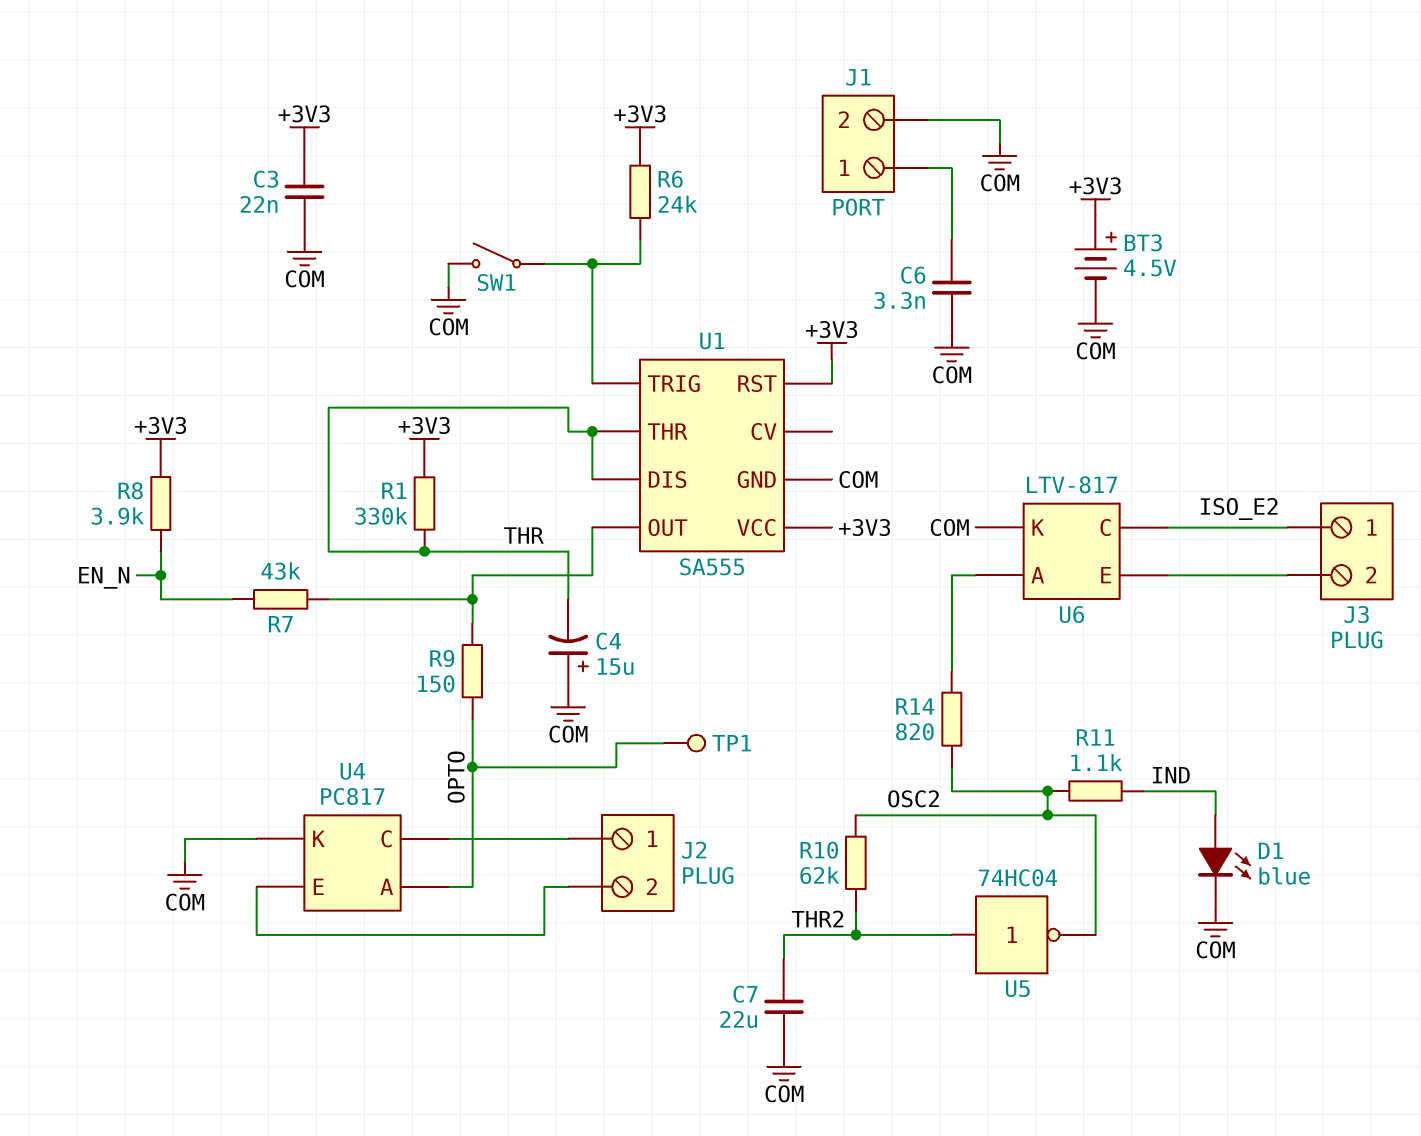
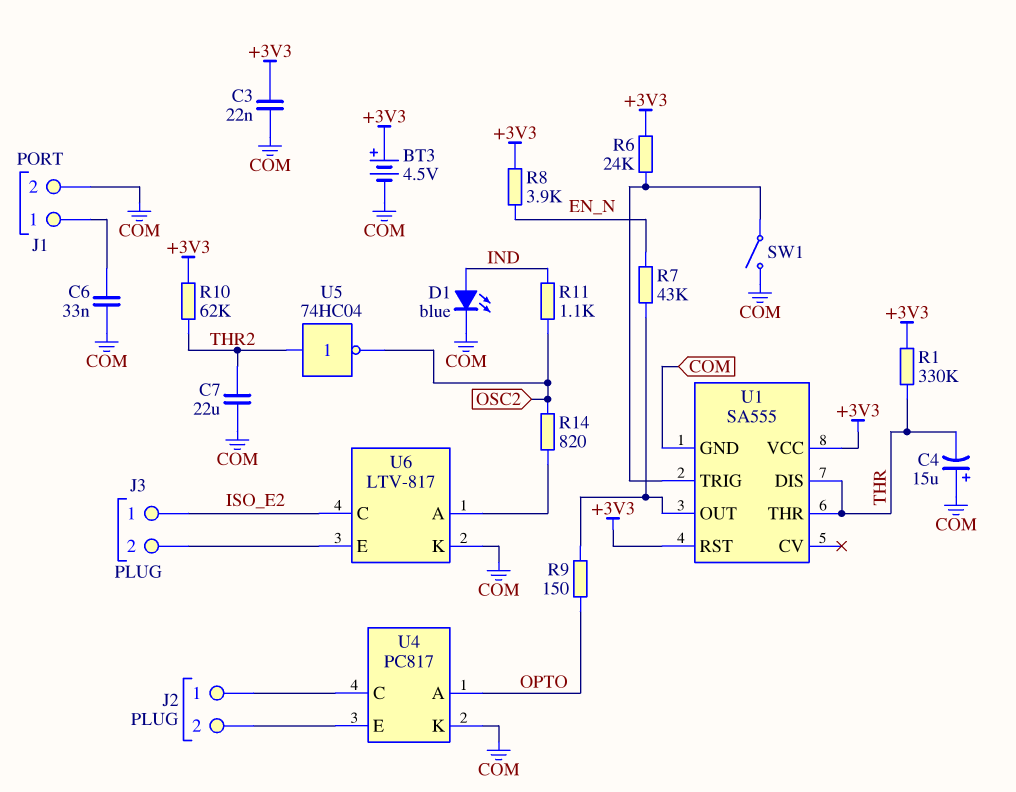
C6: 3.3nF (COM, J1/1) -> 33nF (COM, J1/1)
R10: 62k (OSC2, THR2) -> 62k (+3V3, THR2)
TP1: test point (OPTO) -> none

